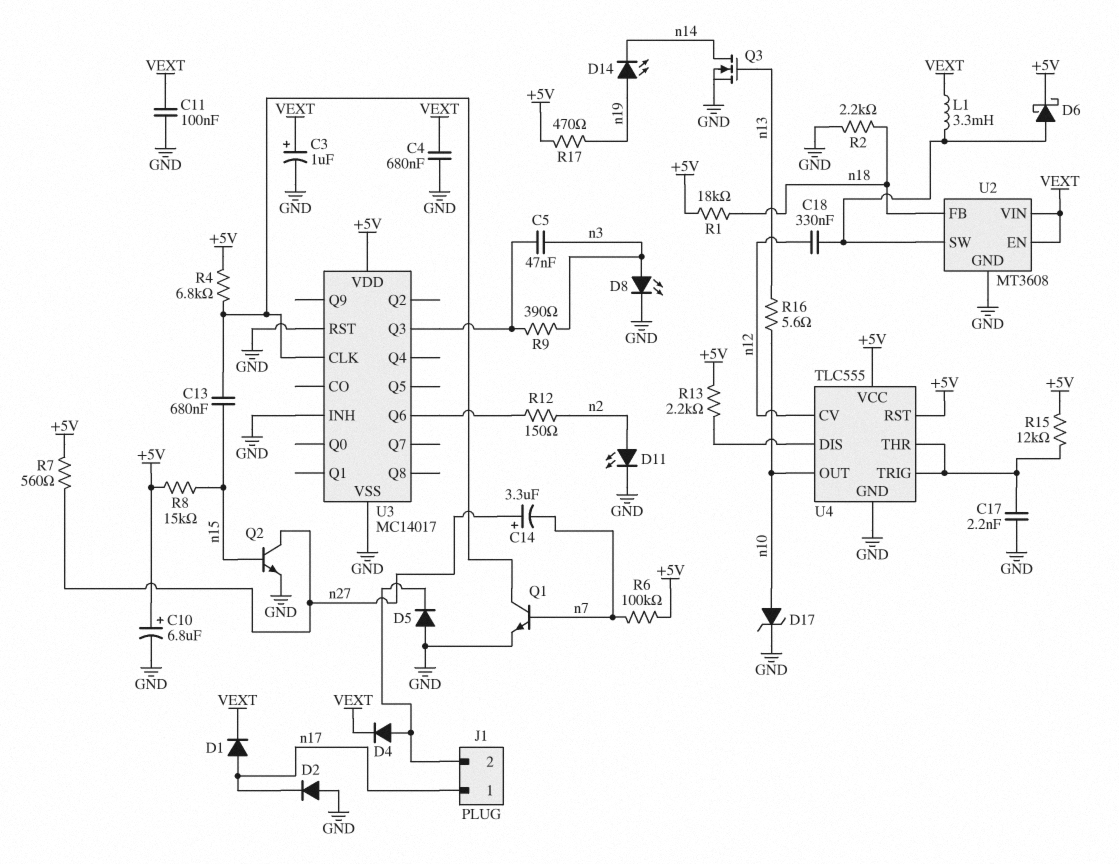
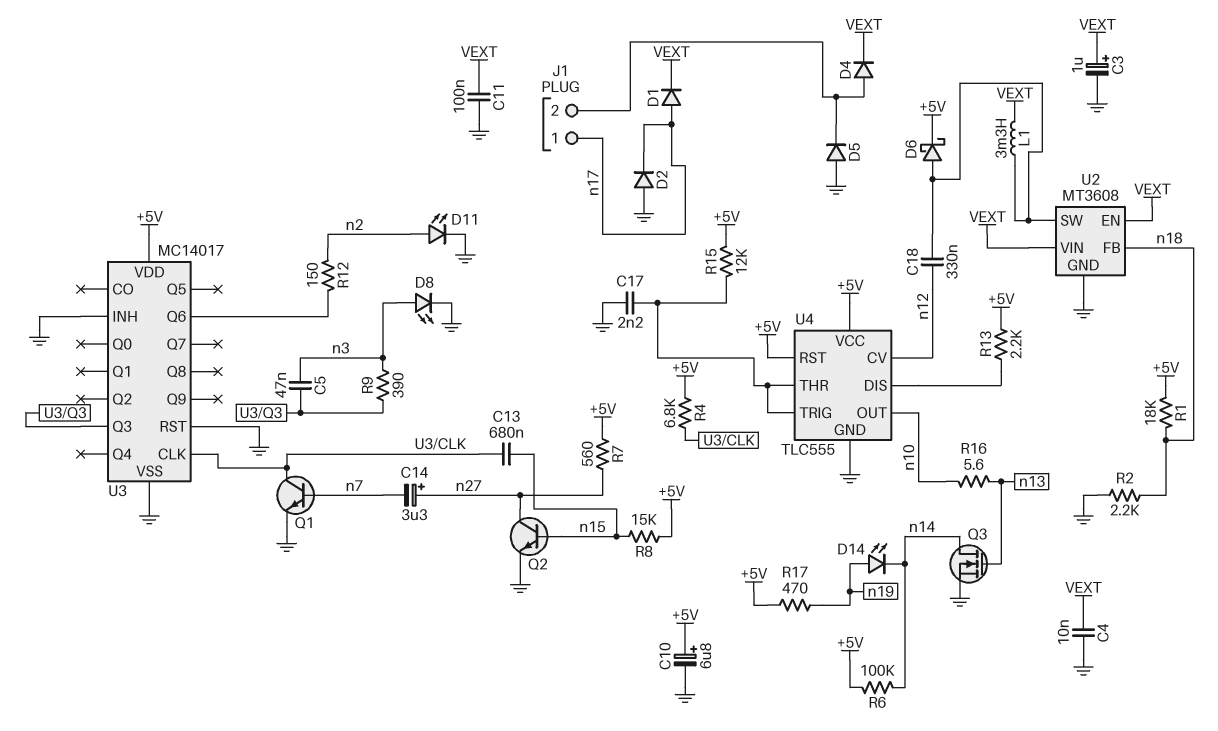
C4: 680nF (GND, VEXT) -> 10nF (GND, VEXT)
D17: zener (A n10, K GND) -> none
R6: 100k (+5V, n7) -> 100k (+5V, n14)

